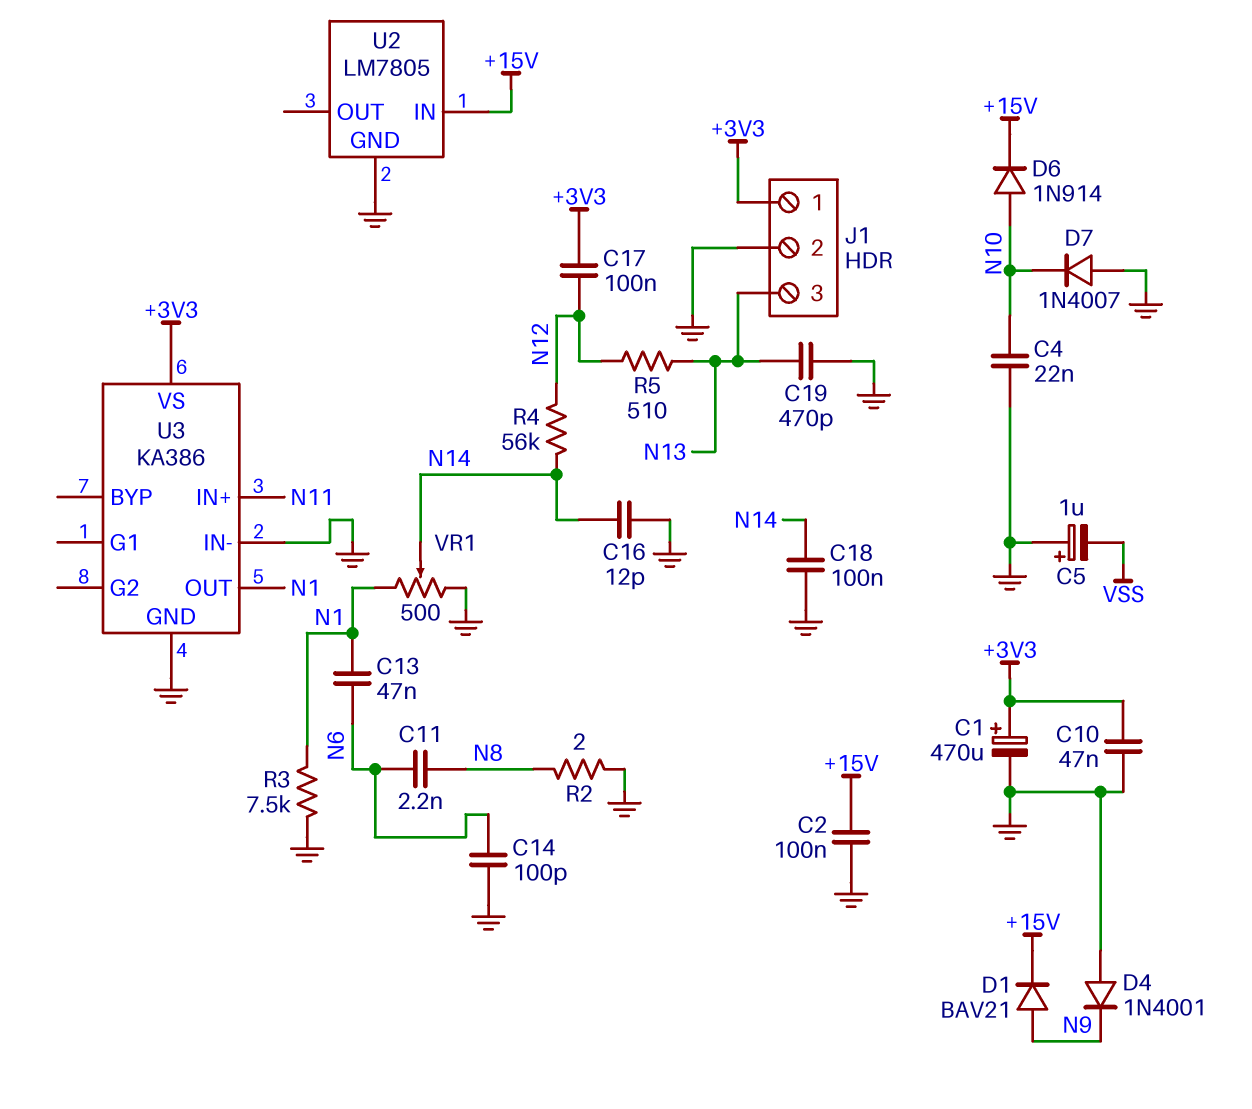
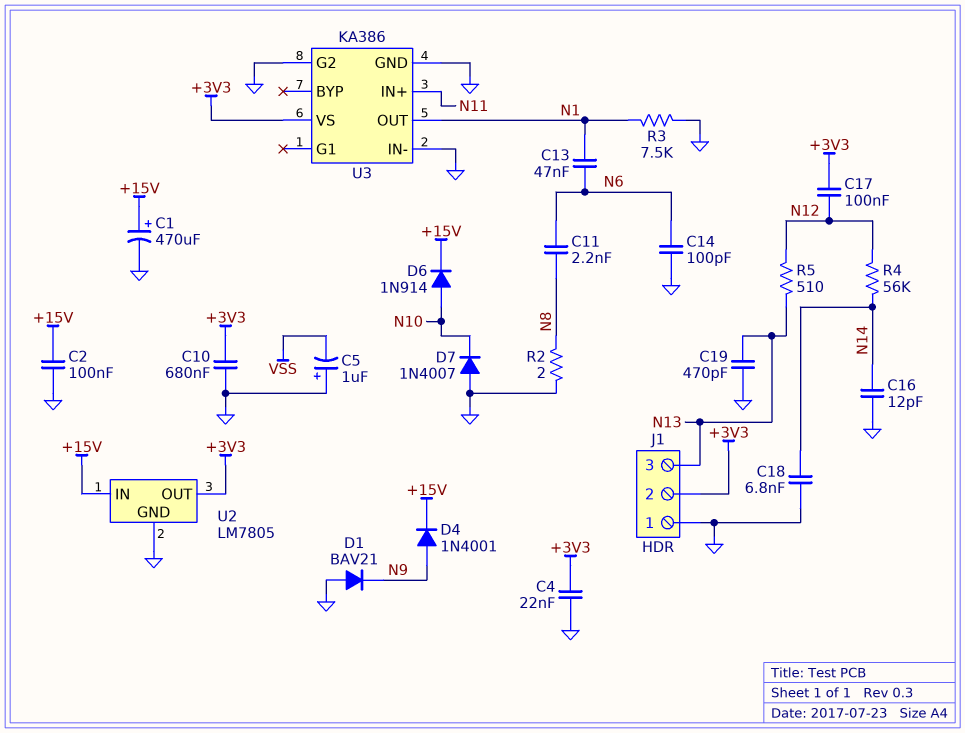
C1: 470uF (plus +3V3, minus GND) -> 470uF (plus +15V, minus GND)
C4: 22nF (GND, N10) -> 22nF (+3V3, GND)
C10: 47nF (+3V3, GND) -> 680nF (+3V3, GND)
C18: 100nF (GND, N14) -> 6.8nF (GND, N14)
D1: diode BAV21 (A N9, K +15V) -> diode BAV21 (A GND, K N9)
D4: diode 1N4001 (A GND, K N9) -> diode 1N4001 (A N9, K +15V)
J1 pin 1: +3V3 -> GND
J1 pin 2: GND -> +3V3
U2 pin OUT: none -> +3V3
U3 pin G2: none -> GND
VR1: 500 (GND, N1, wiper N14) -> none

